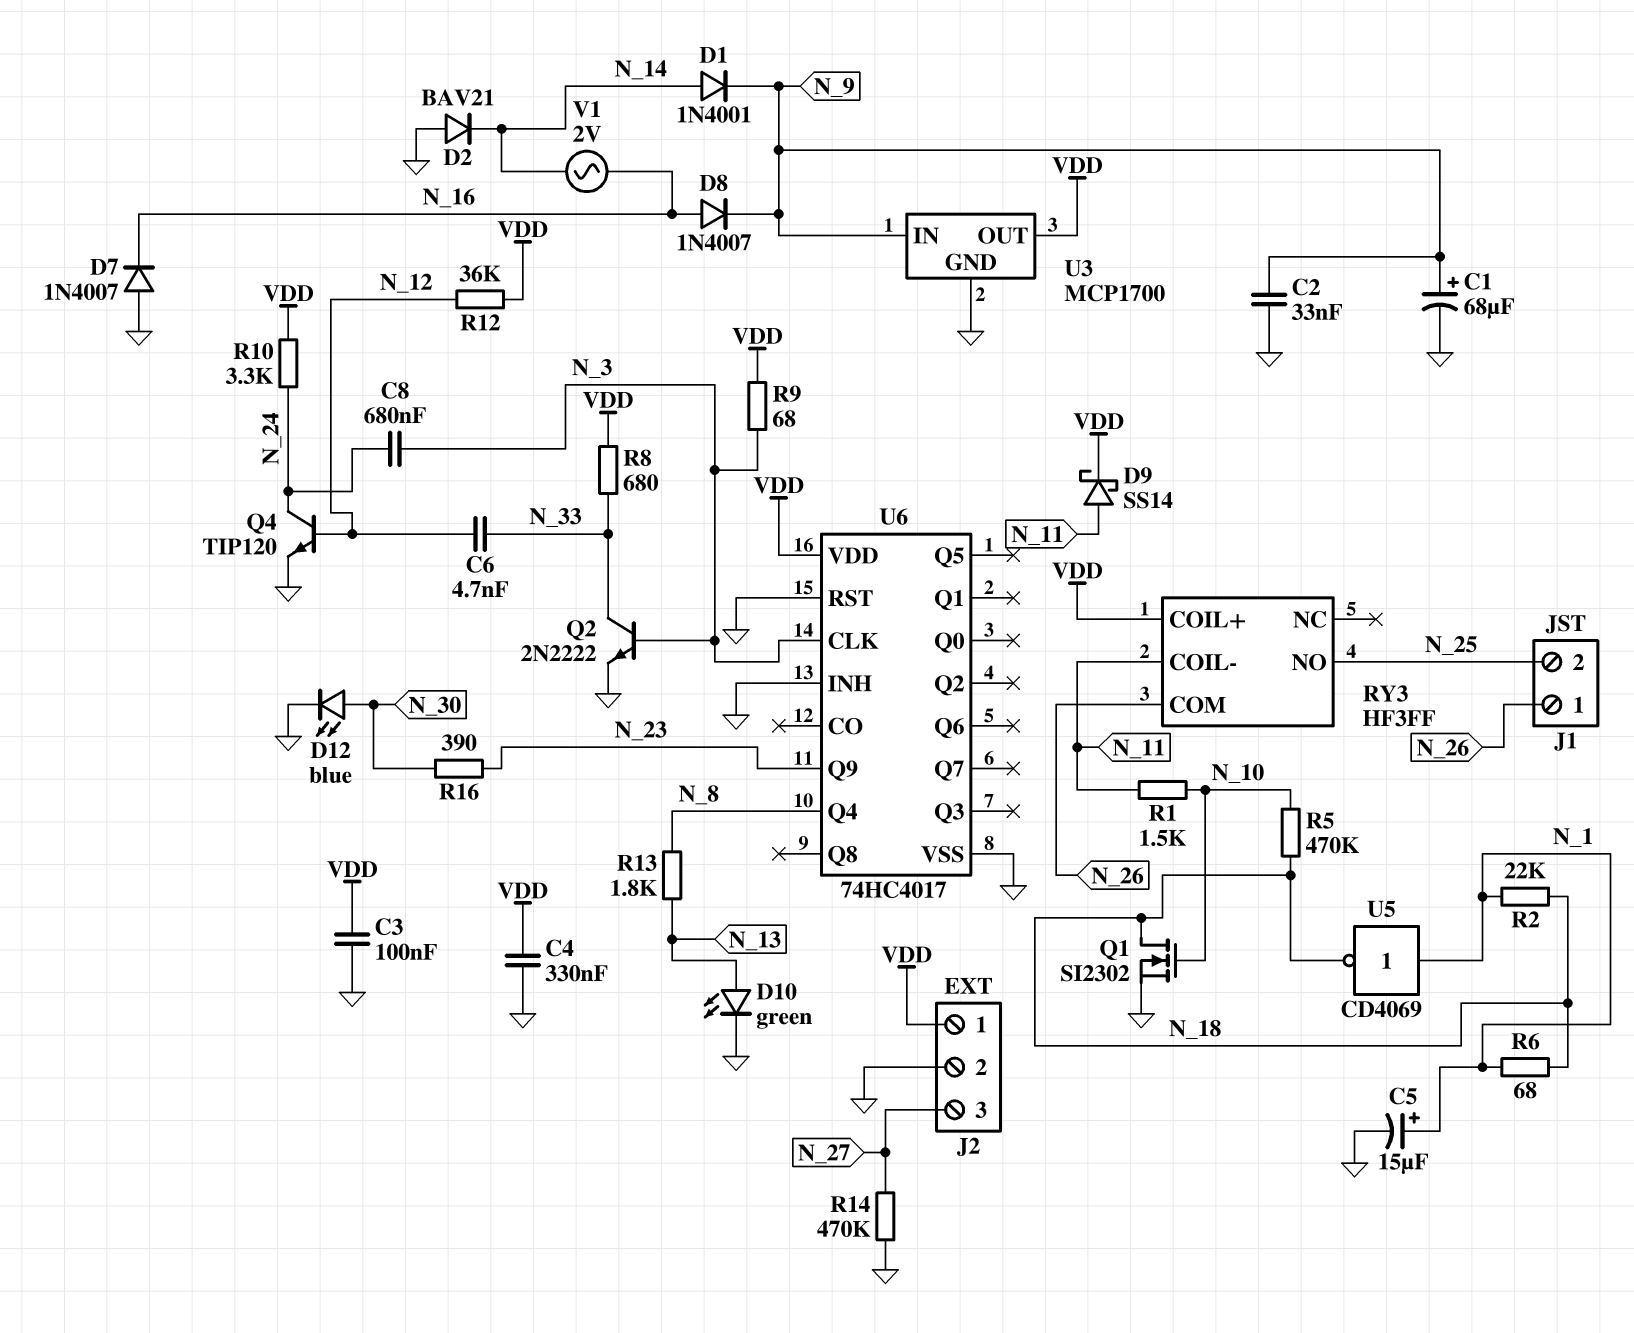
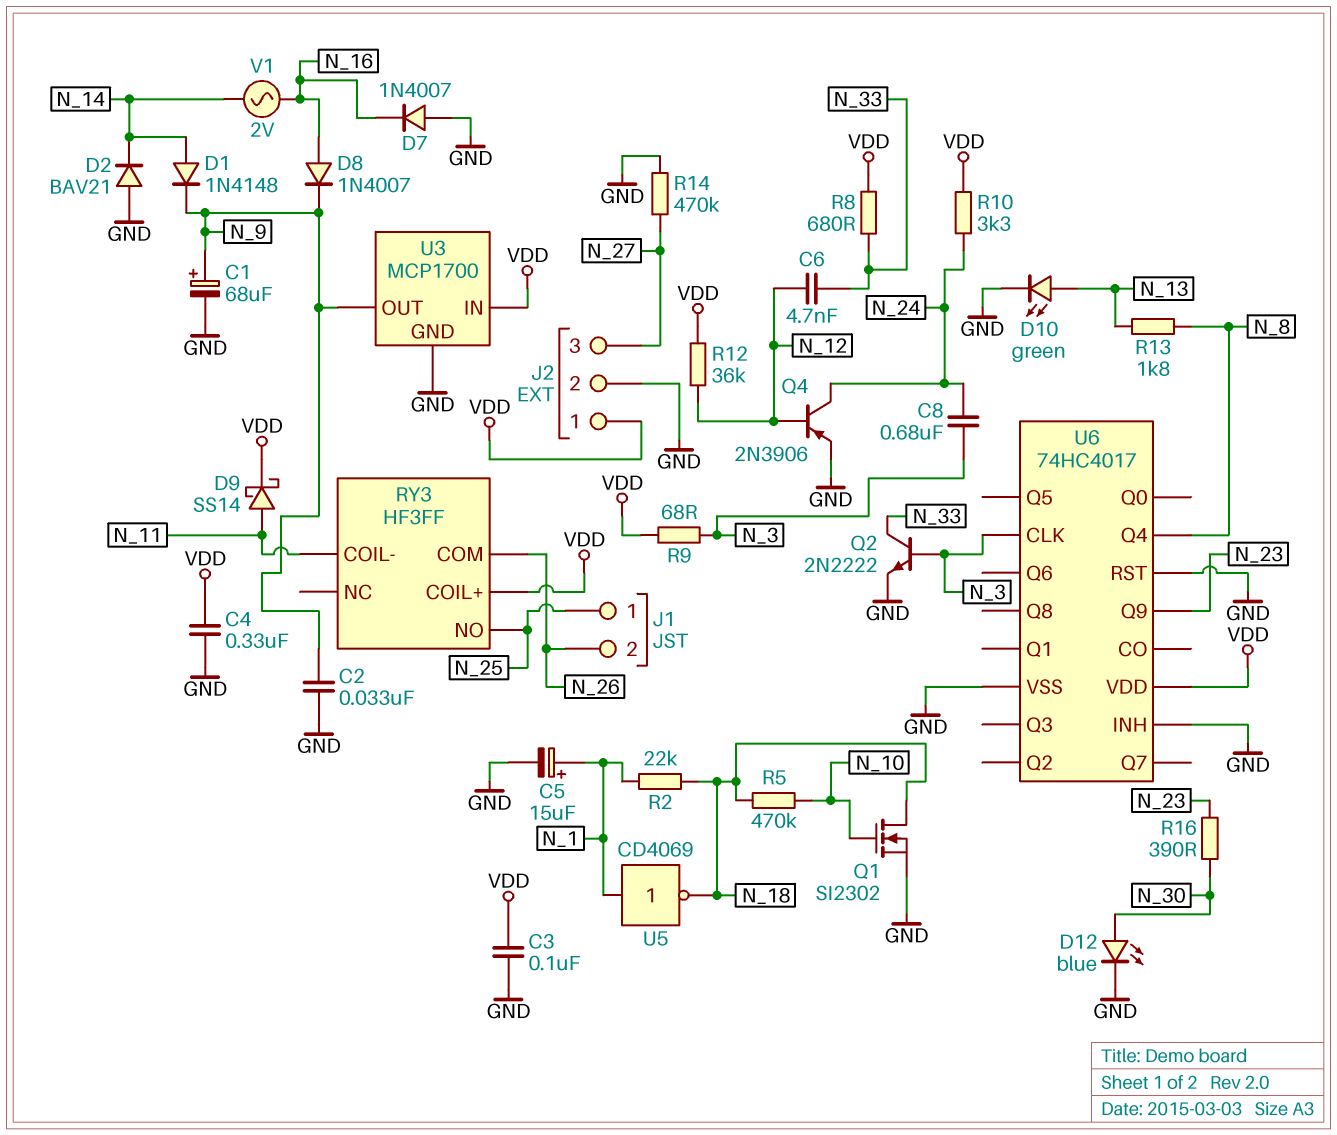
D1: diode 1N4001 (A N_14, K N_9) -> diode 1N4148 (A N_14, K N_9)
J1 pin 1: N_26 -> N_25
J1 pin 2: N_25 -> N_26
Q4: NPN TIP120 (B N_12, C N_24, E GND) -> PNP 2N3906 (B N_12, C N_24, E GND)
R1: 1.5k (N_10, N_11) -> none
R6: 68 (N_1, N_18) -> none
U3 pin IN: N_9 -> VDD
U3 pin OUT: VDD -> N_9

